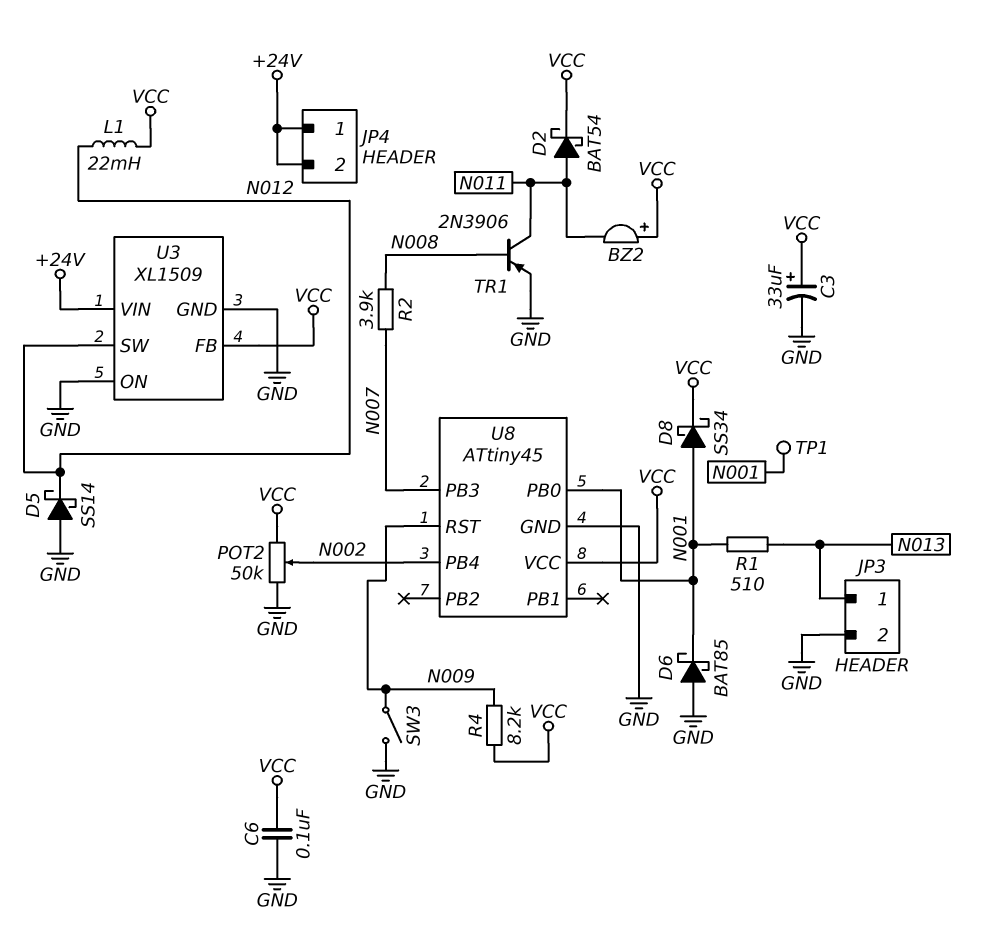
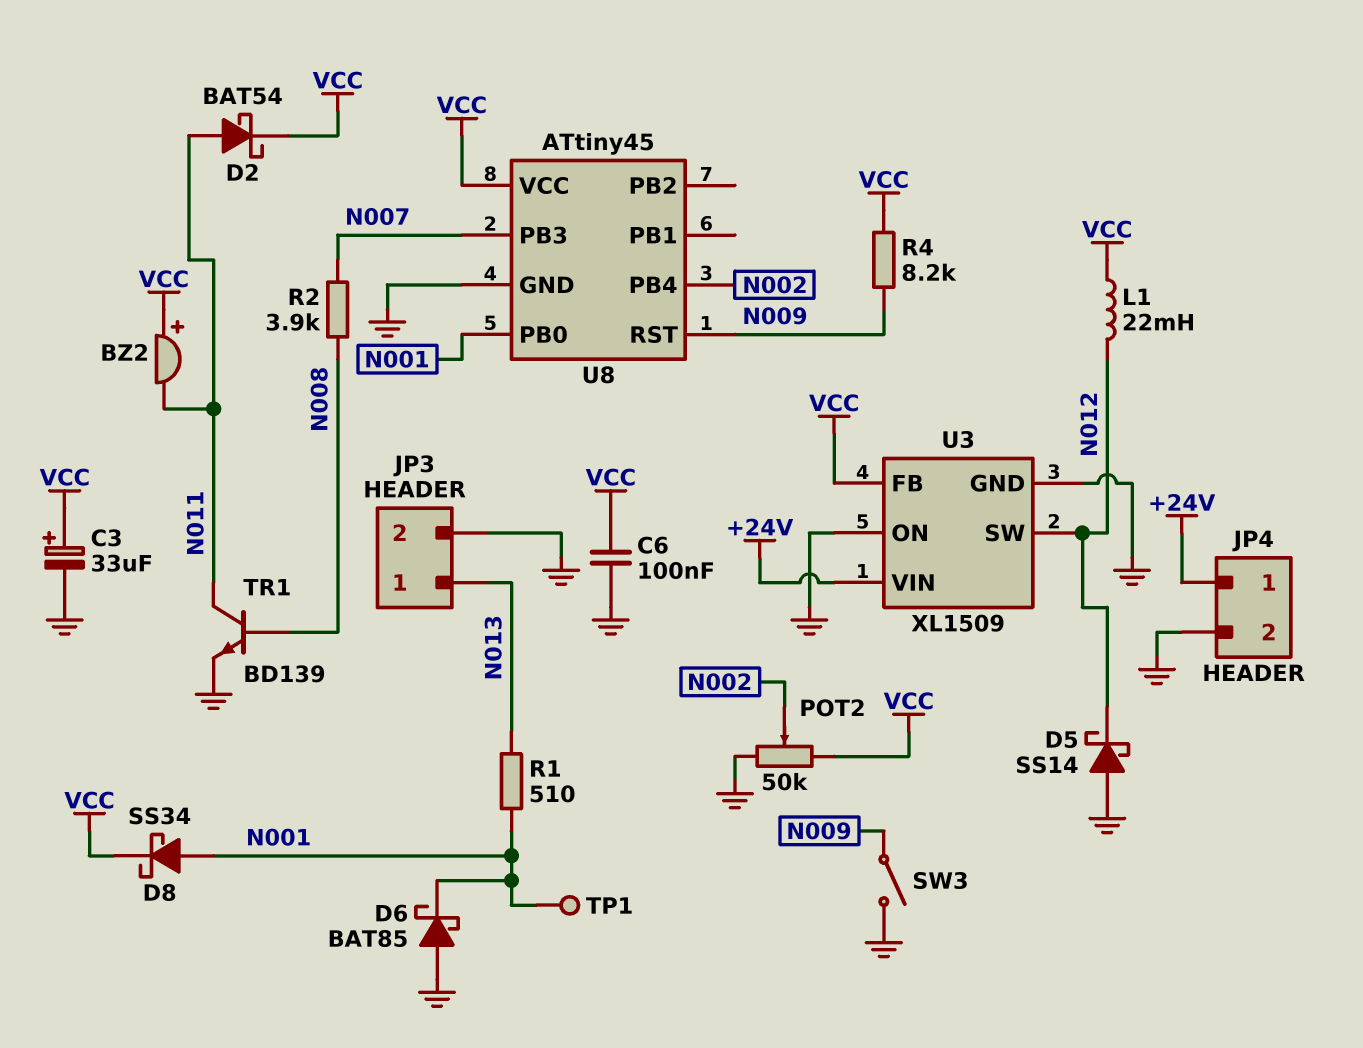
JP4 pin 2: +24V -> GND
TR1: PNP 2N3906 (B N008, C N011, E GND) -> NPN BD139 (B N008, C N011, E GND)

